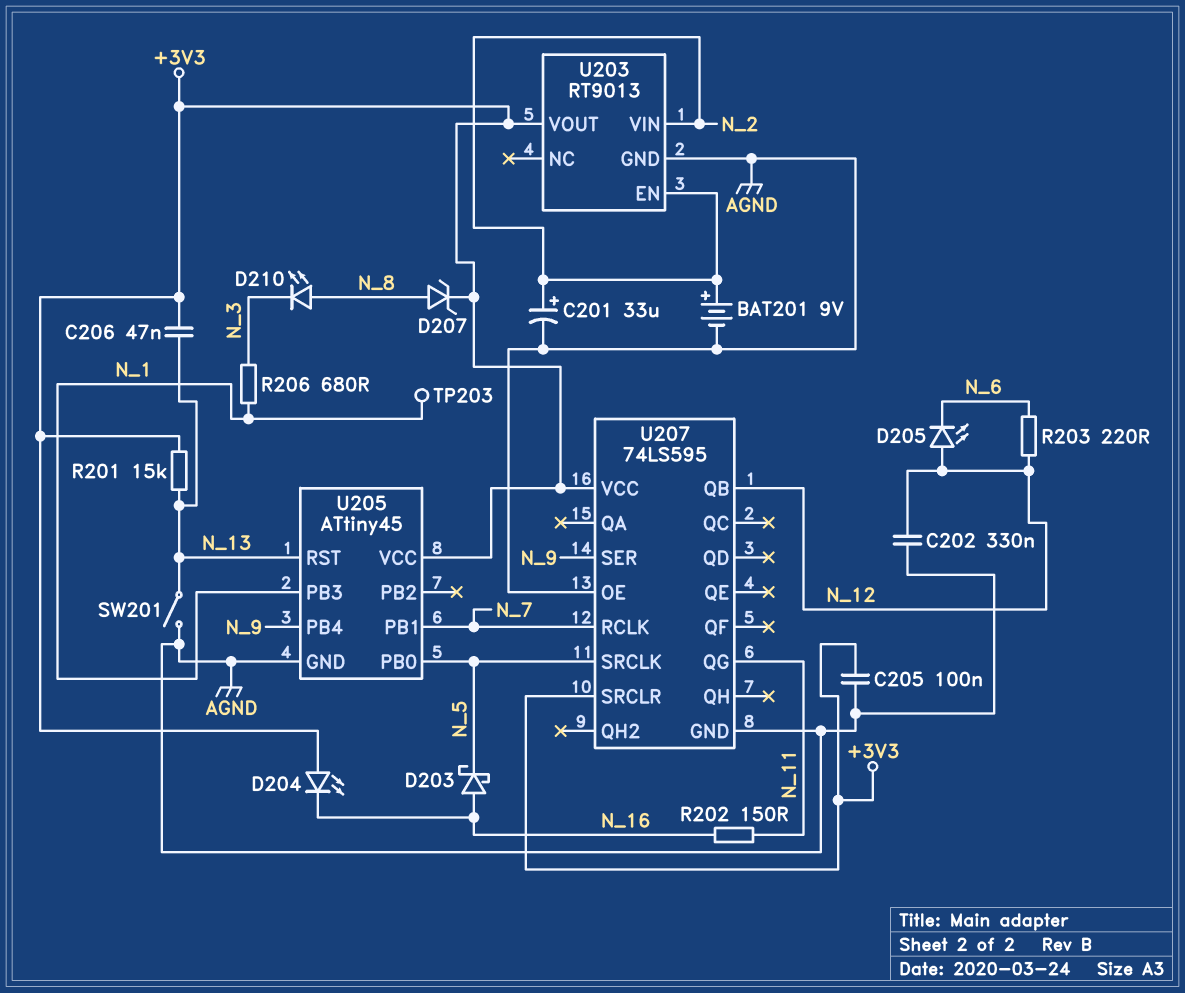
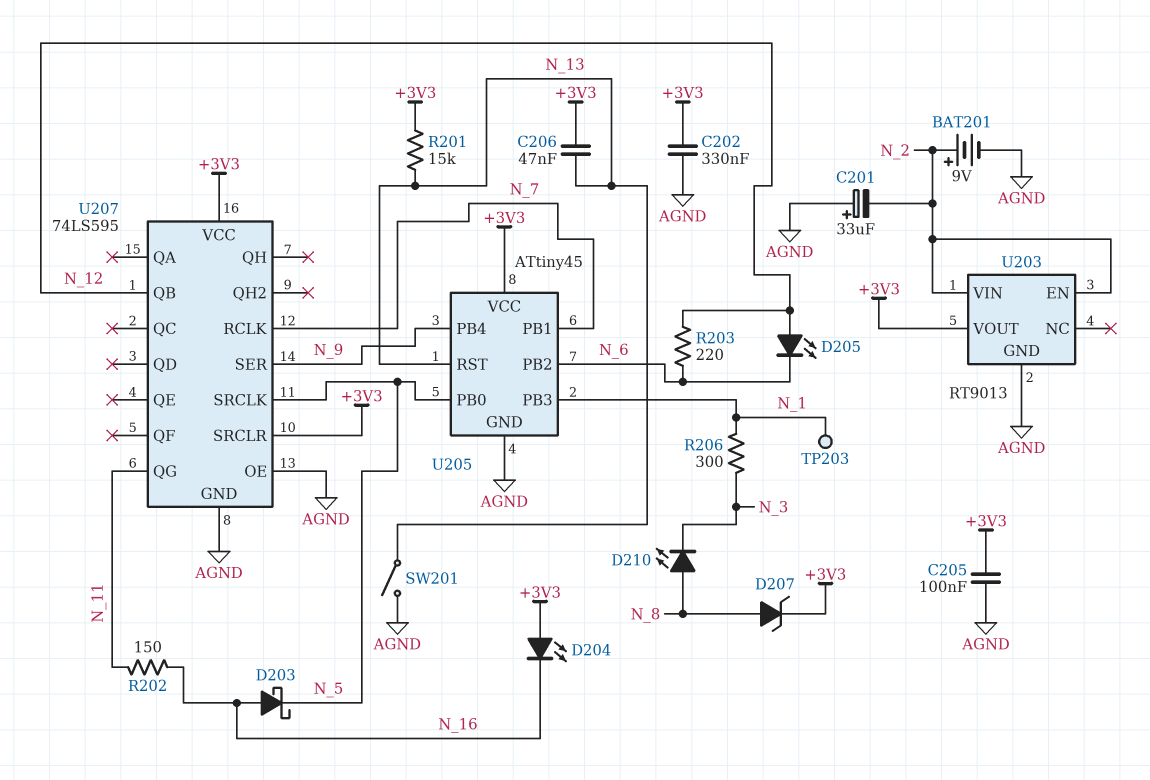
C201: 33uF (plus N_2, minus AGND) -> 33uF (plus AGND, minus N_2)
C202: 330nF (AGND, N_12) -> 330nF (+3V3, AGND)
R206: 680 (N_1, N_3) -> 300 (N_1, N_3)
U205 pin PB2: none -> N_6

